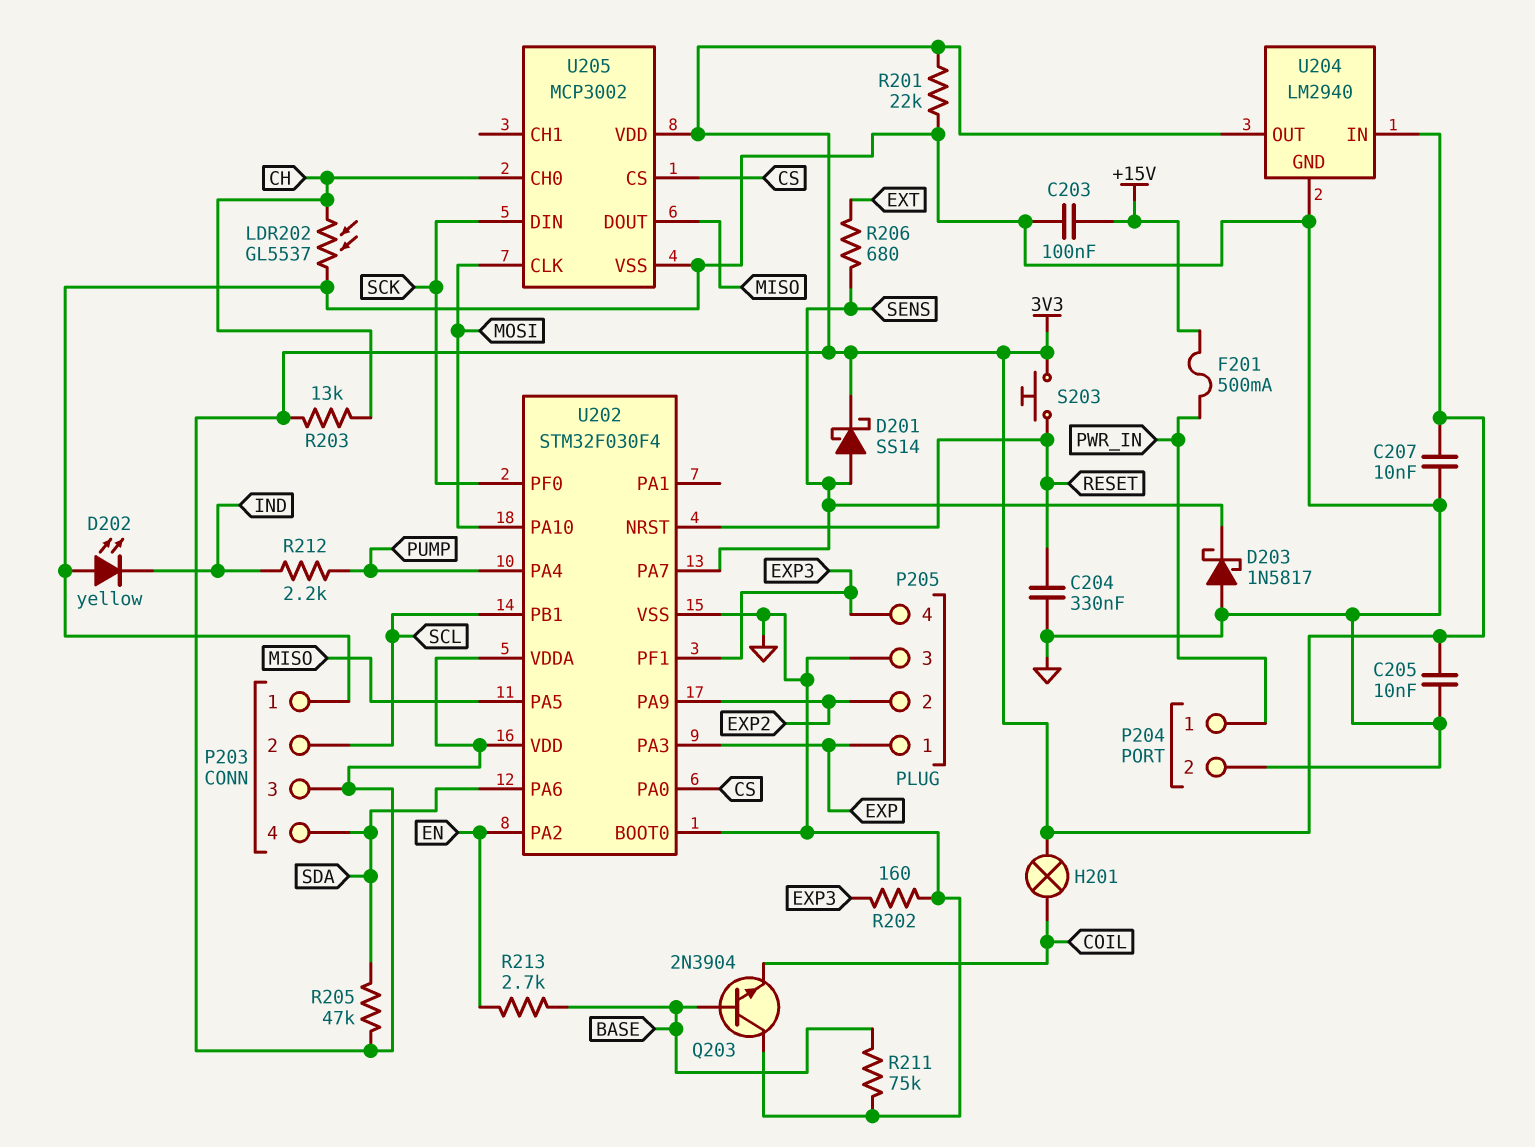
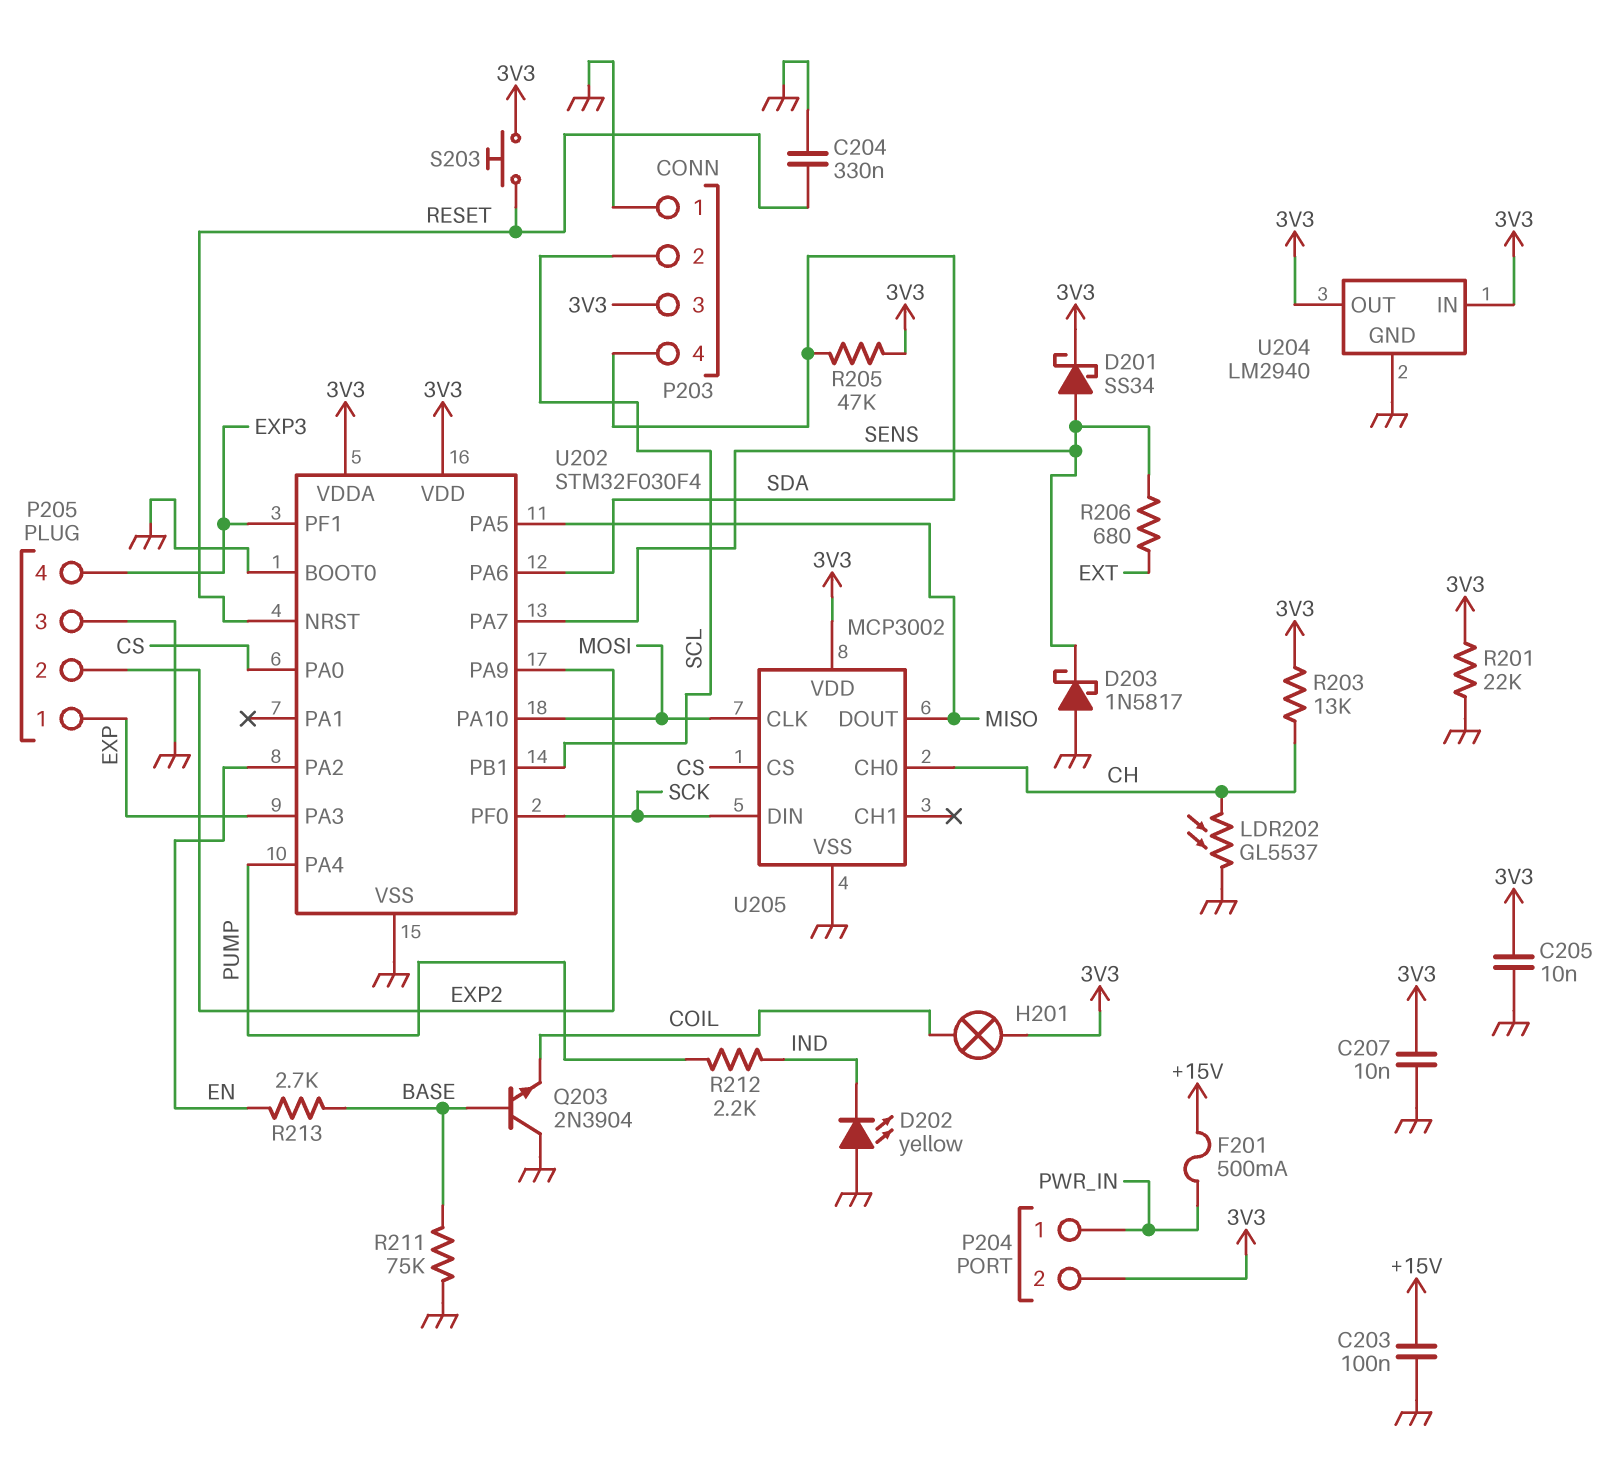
D201: schottky SS14 (A SENS, K 3V3) -> schottky SS34 (A SENS, K 3V3)
P204 pin 2: GND -> 3V3
R202: 160 (EXP3, GND) -> none

